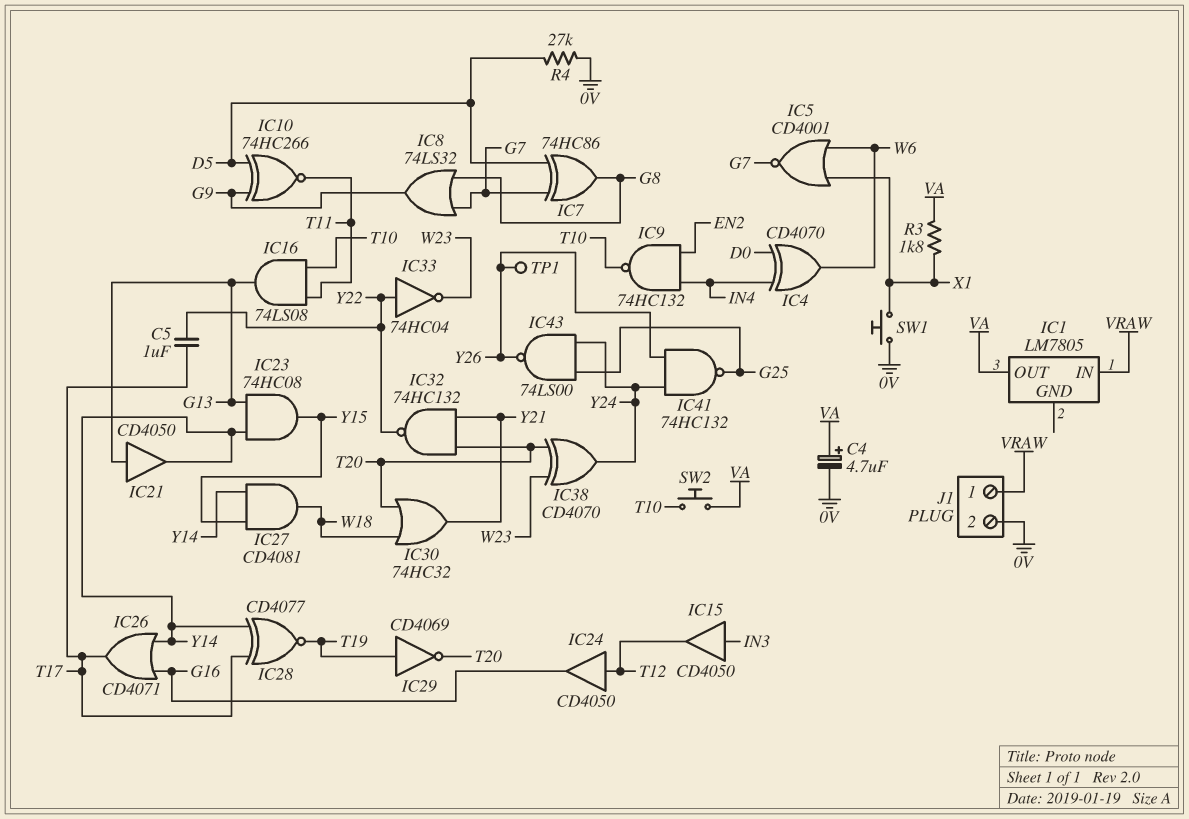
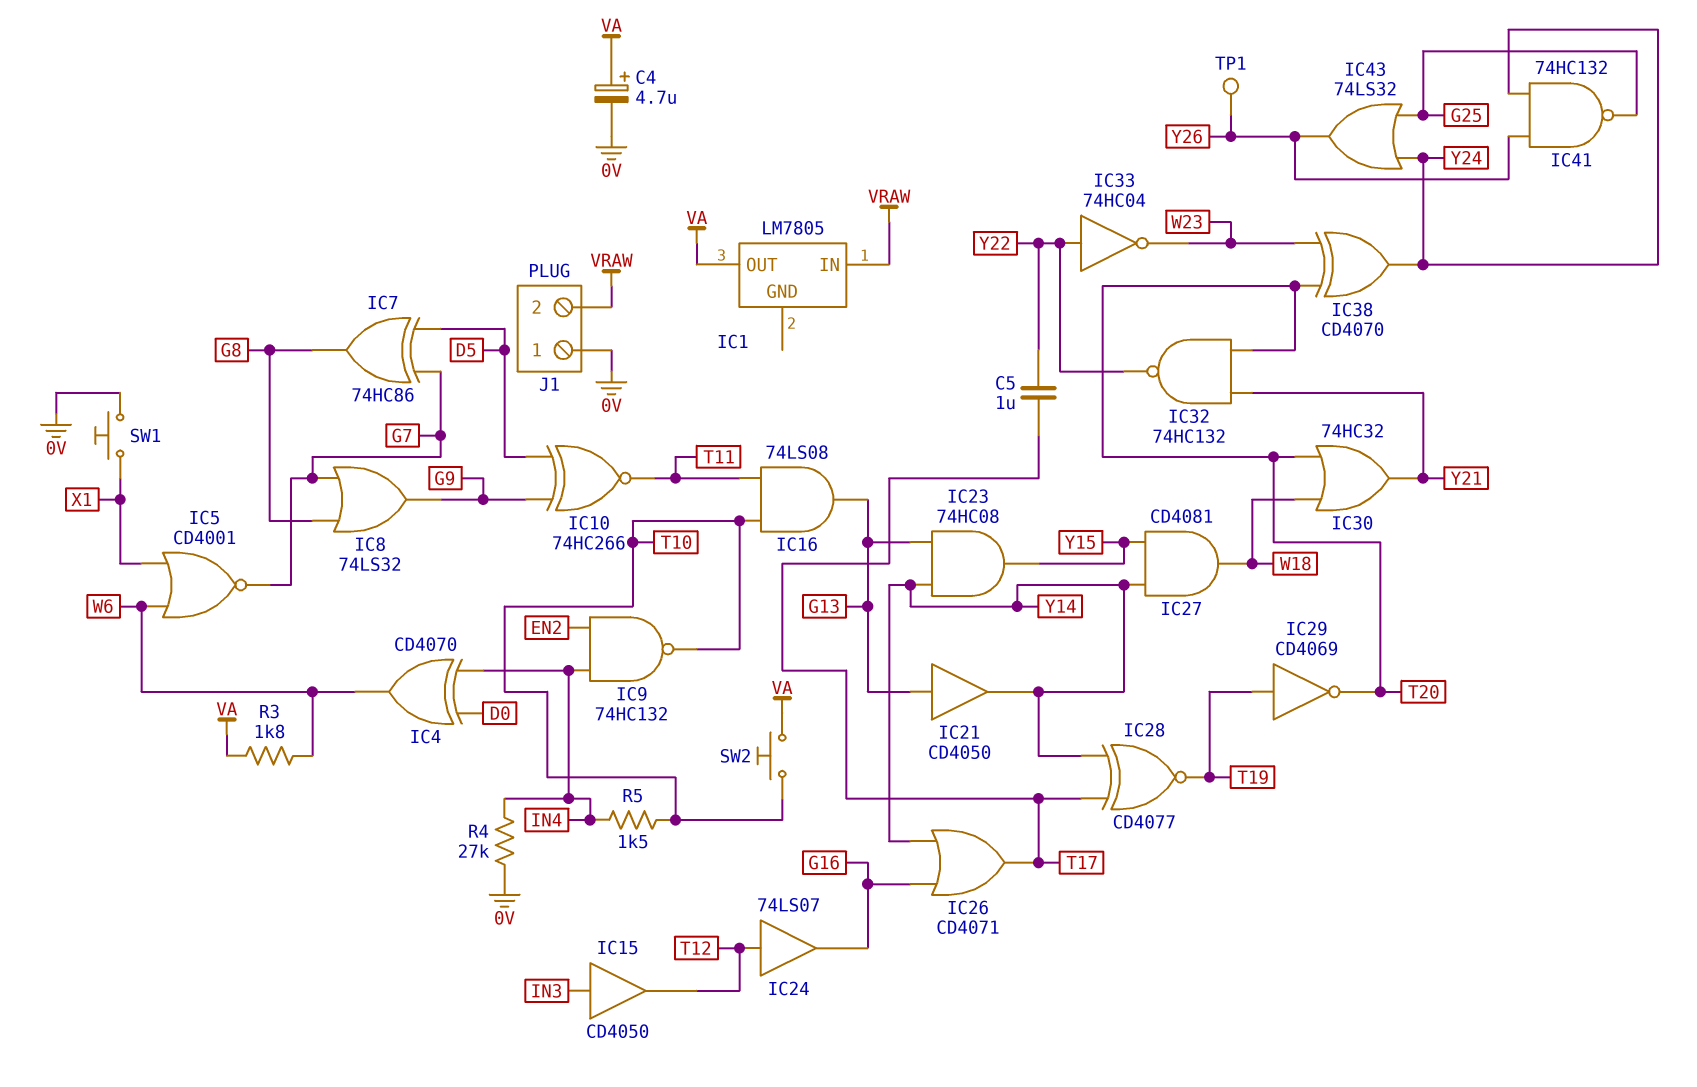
IC24: buffer CD4050 (in T12, out G16) -> buffer 74LS07 (in T12, out G16)
IC43: NAND 74LS00 (in G25, in Y24, out Y26) -> OR 74LS32 (in G25, in Y24, out Y26)
J1 pin 1: VRAW -> 0V
J1 pin 2: 0V -> VRAW
R3: 1.8k (VA, X1) -> 1.8k (VA, W6)
R4: 27k (0V, D5) -> 27k (0V, IN4)
R5: none -> 1.5k (IN4, T10)

